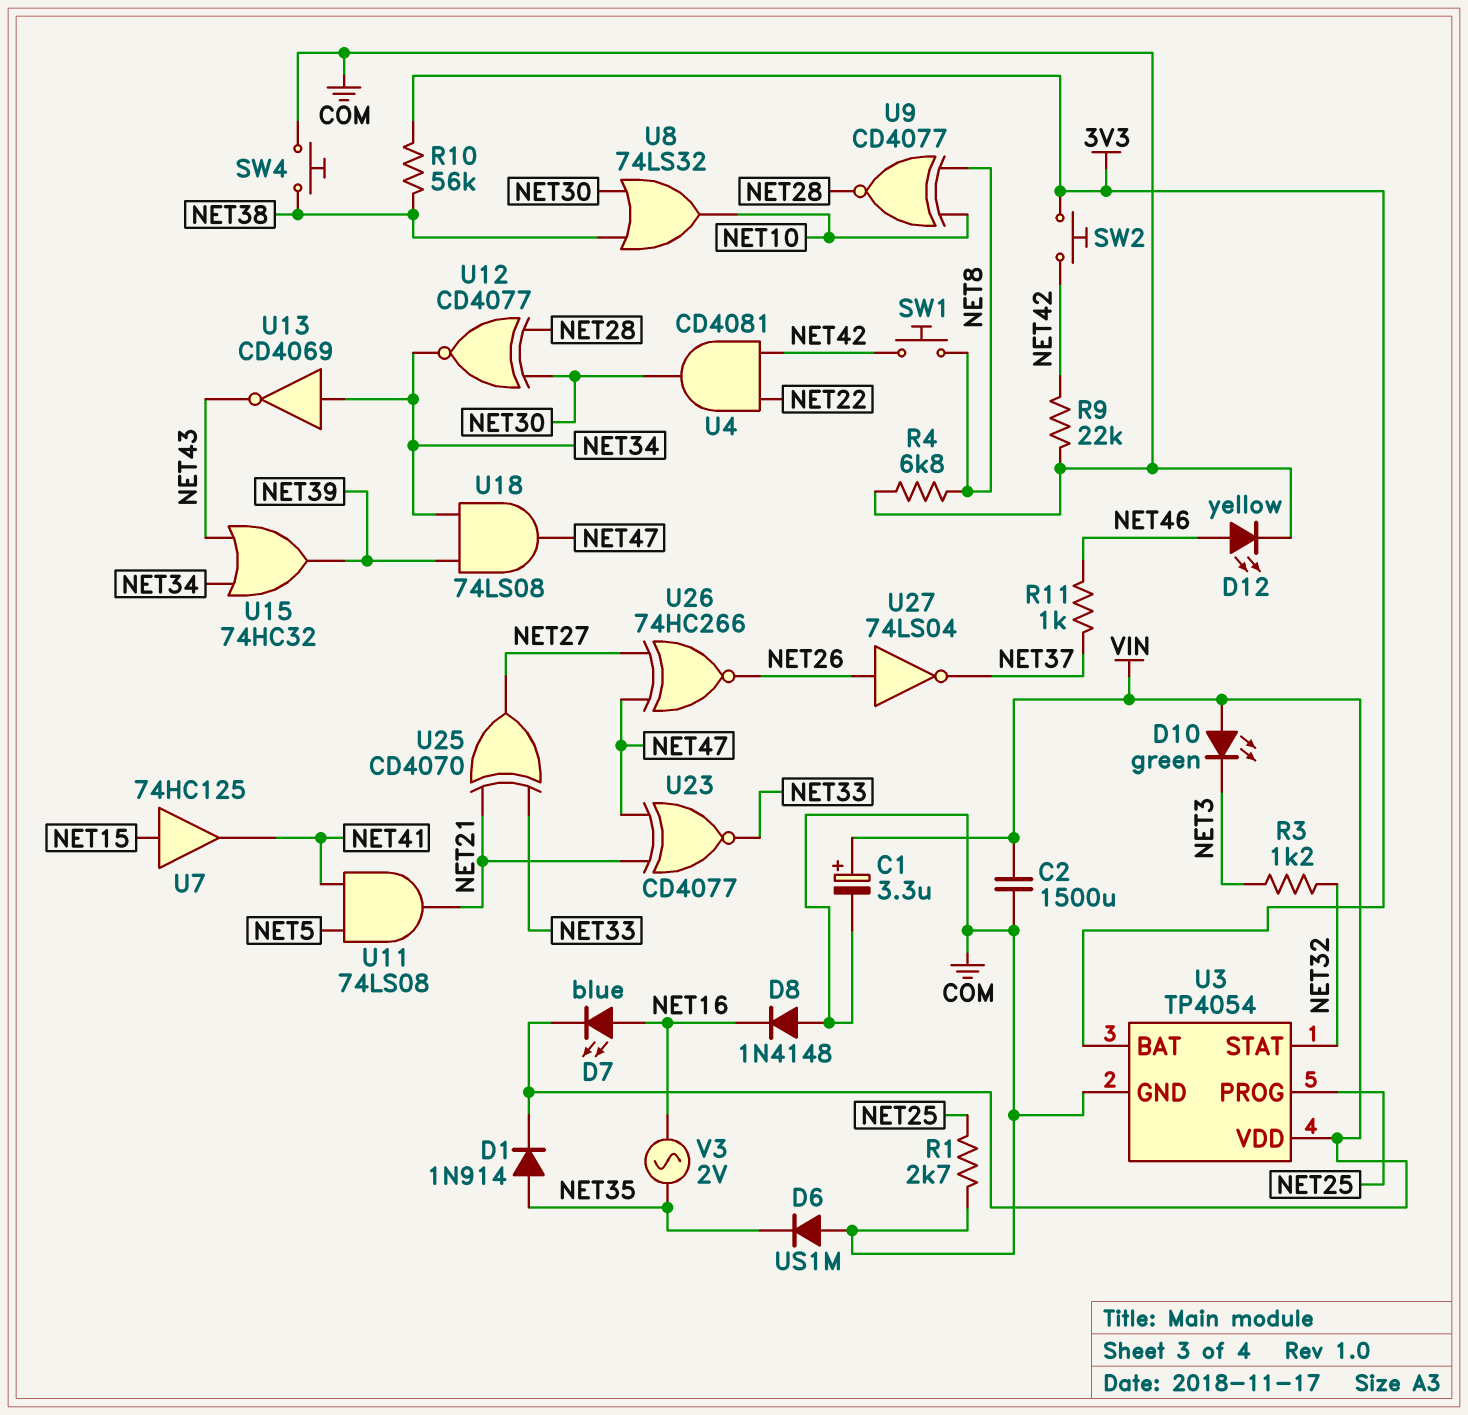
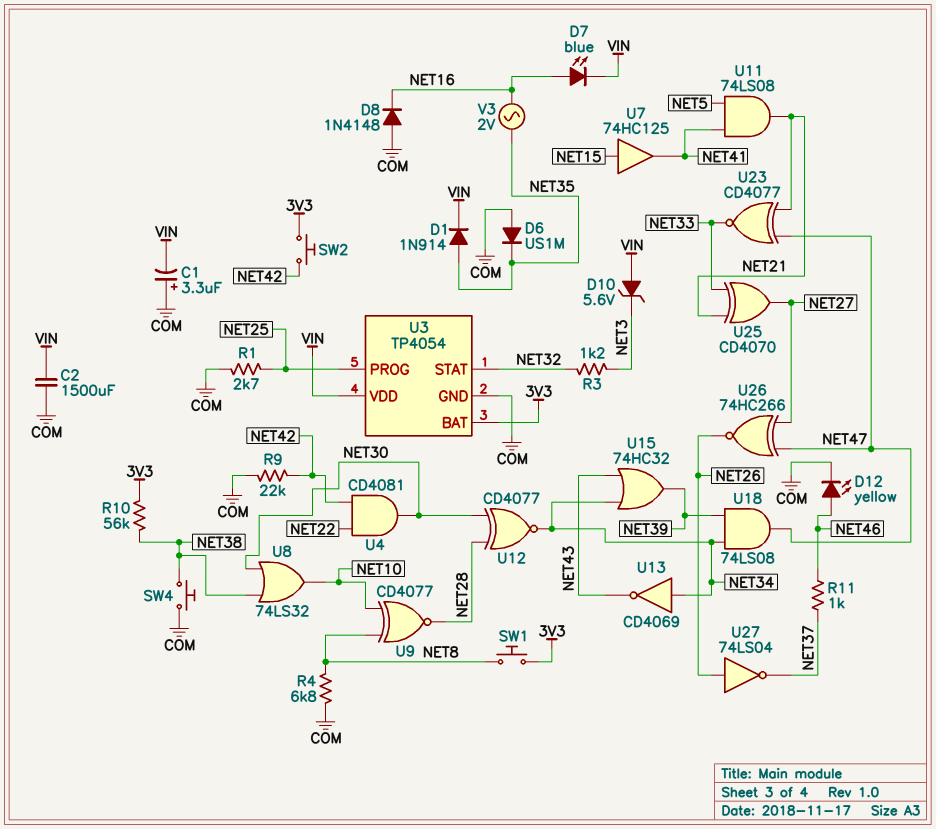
C1: 3.3uF (plus VIN, minus COM) -> 3.3uF (plus COM, minus VIN)
D10: LED green (A VIN, K NET3) -> zener 5.6V (A VIN, K NET3)
SW1: button (NET8, NET42) -> button (3V3, NET8)

